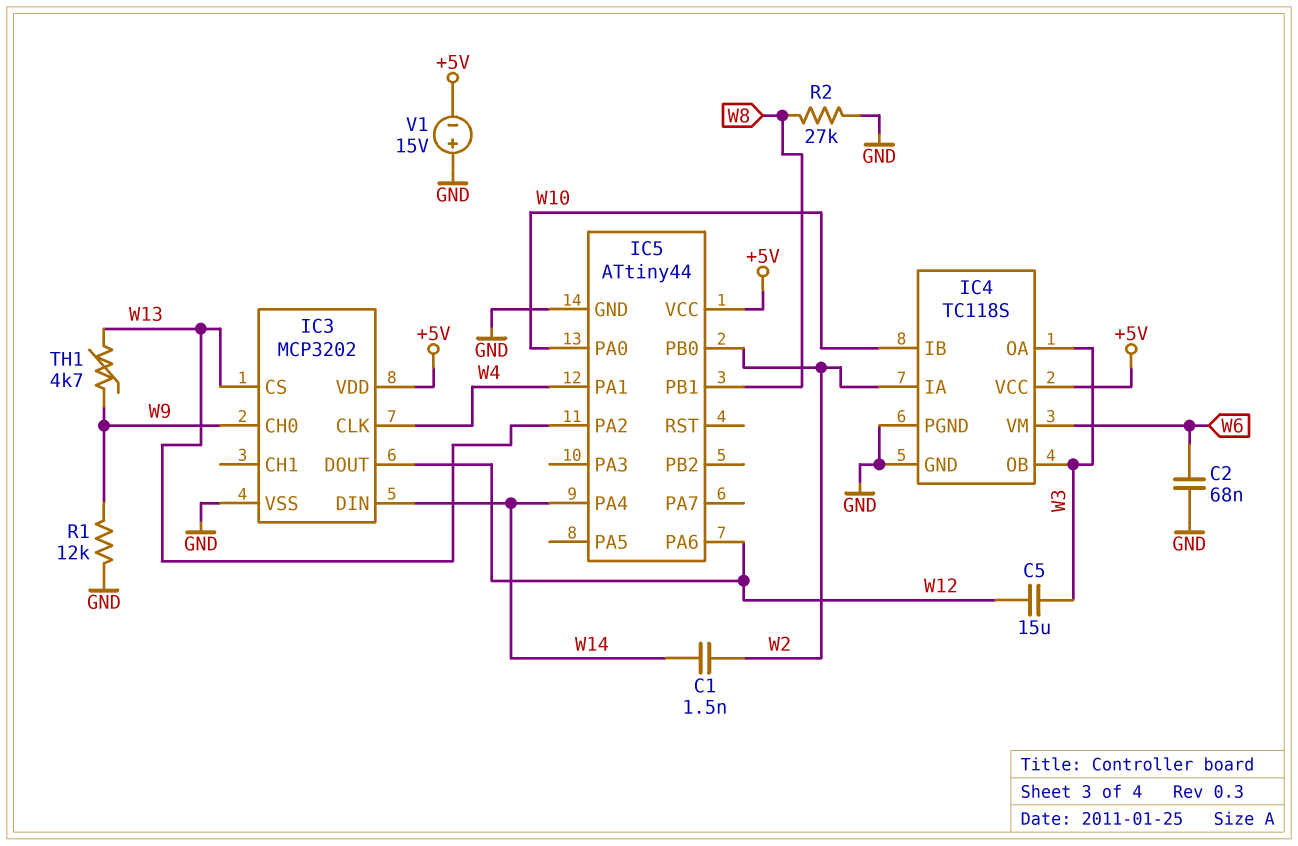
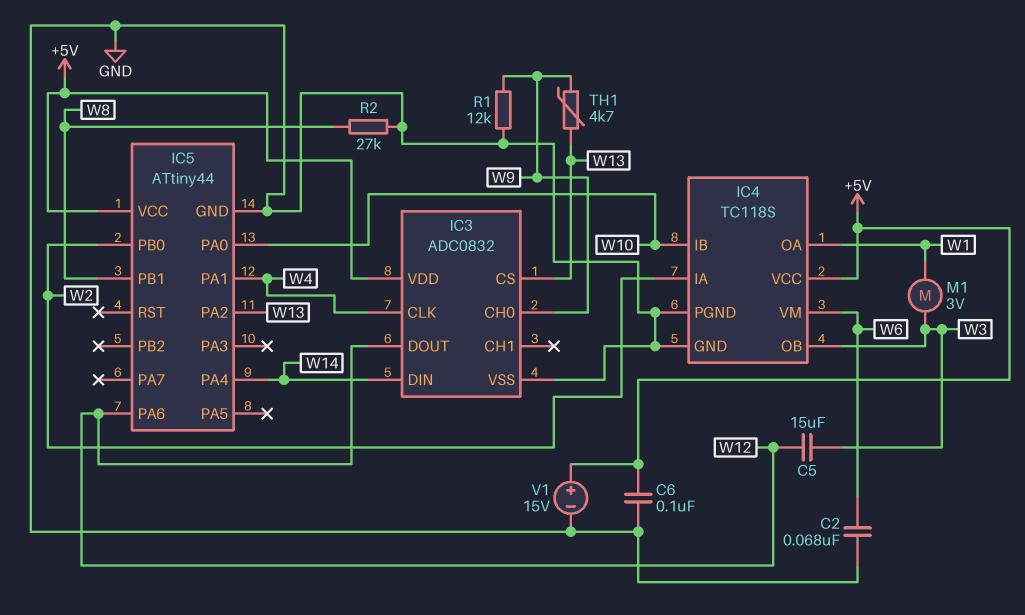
C1: 1.5nF (W2, W14) -> none
C6: none -> 100nF (+5V, GND)
IC3: MCP3202 -> ADC0832
IC4 pin OA: W3 -> W1
M1: none -> motor 3V (W1, W3)
V1: 15V (plus GND, minus +5V) -> 15V (plus +5V, minus GND)

